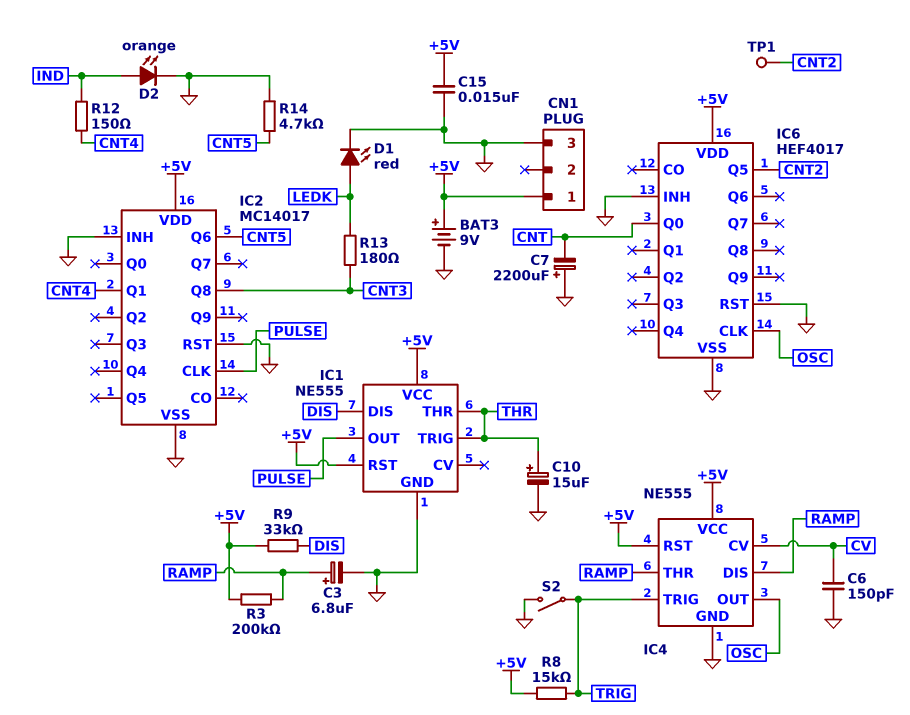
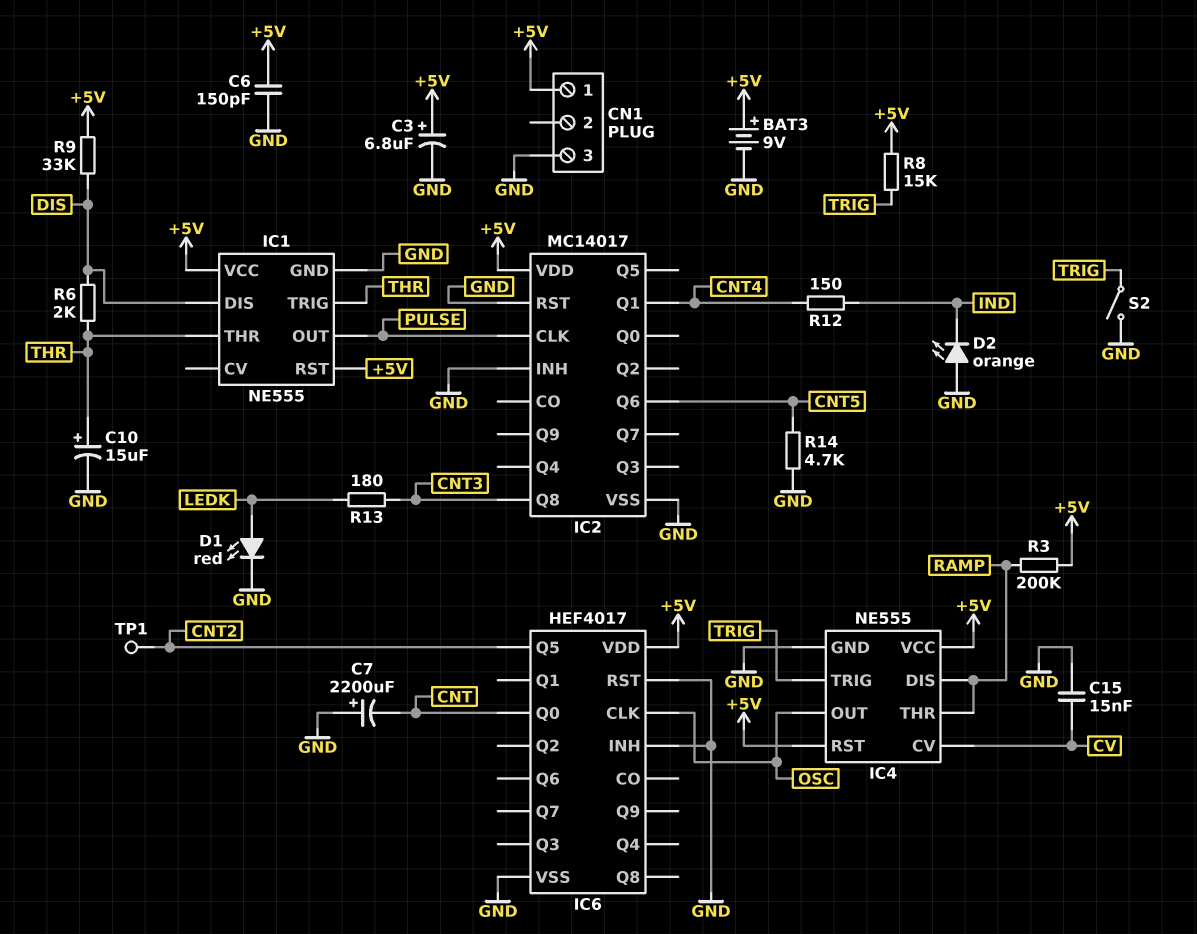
C3: 6.8uF (plus RAMP, minus GND) -> 6.8uF (plus +5V, minus GND)
C6: 150pF (CV, GND) -> 150pF (+5V, GND)
C15: 15nF (+5V, GND) -> 15nF (CV, GND)
D2: LED orange (A IND, K GND) -> LED orange (A GND, K IND)
R6: none -> 2k (DIS, THR)

